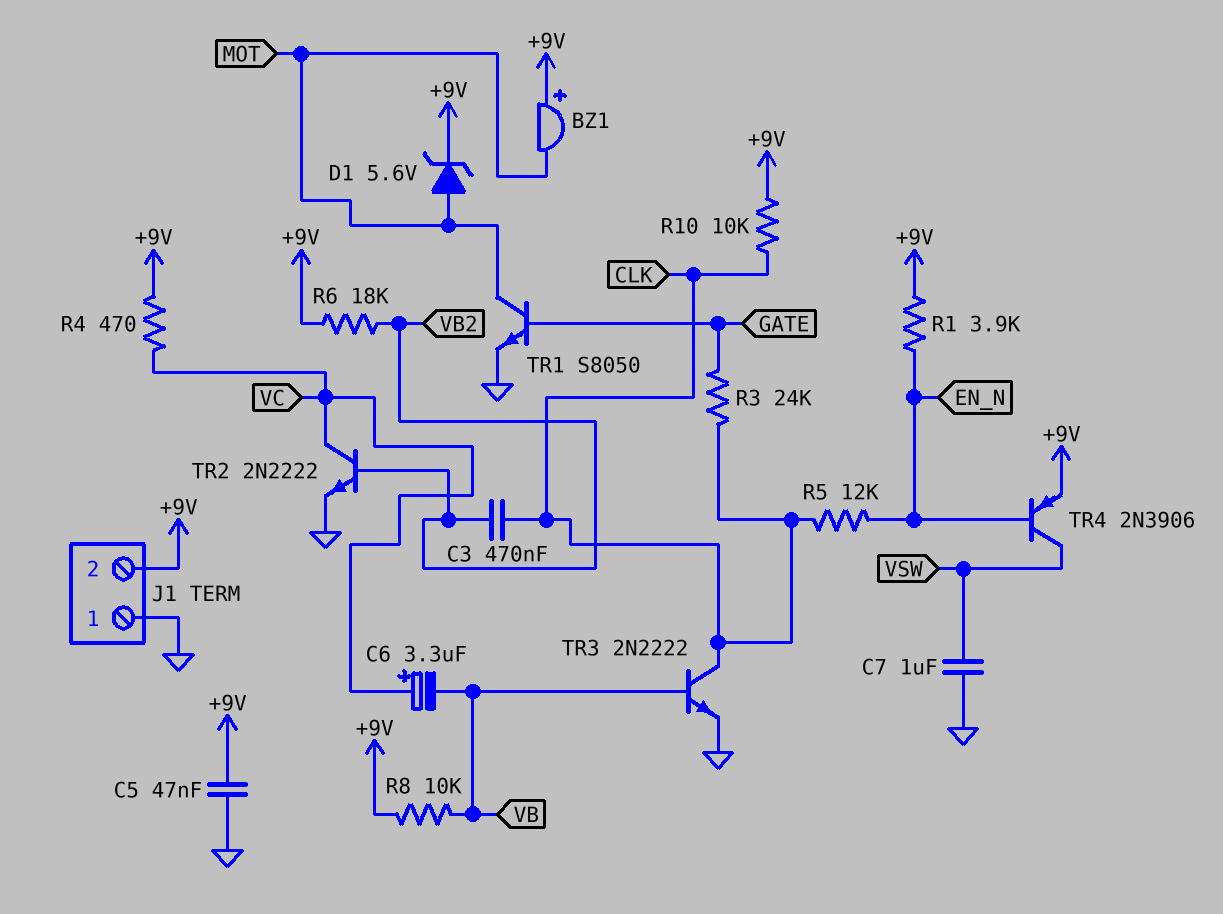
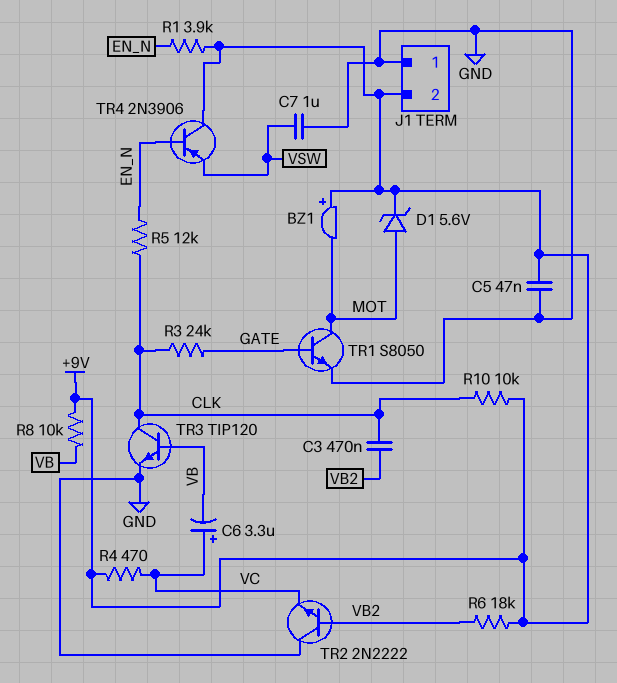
TR2: NPN 2N2222 (B VB2, C VC, E GND) -> NPN 2N2222 (B VB2, C GND, E VC)
TR3: NPN 2N2222 (B VB, C CLK, E GND) -> NPN TIP120 (B VB, C CLK, E GND)
TR4: PNP 2N3906 (B EN_N, C VSW, E +9V) -> PNP 2N3906 (B EN_N, C +9V, E VSW)

